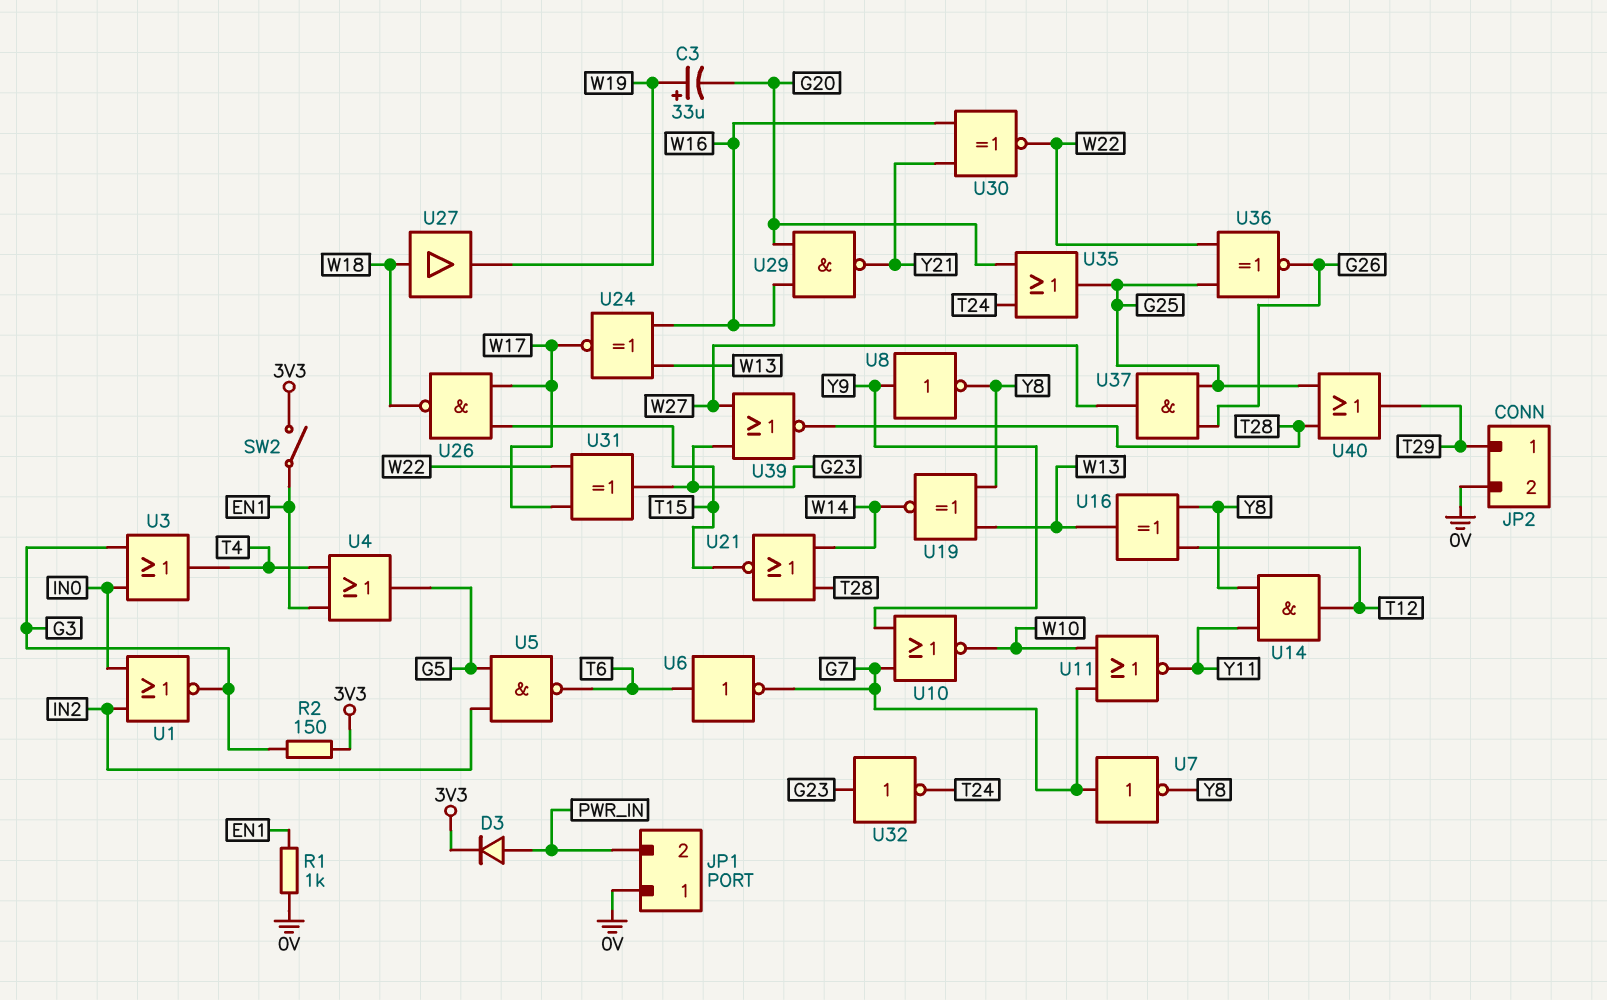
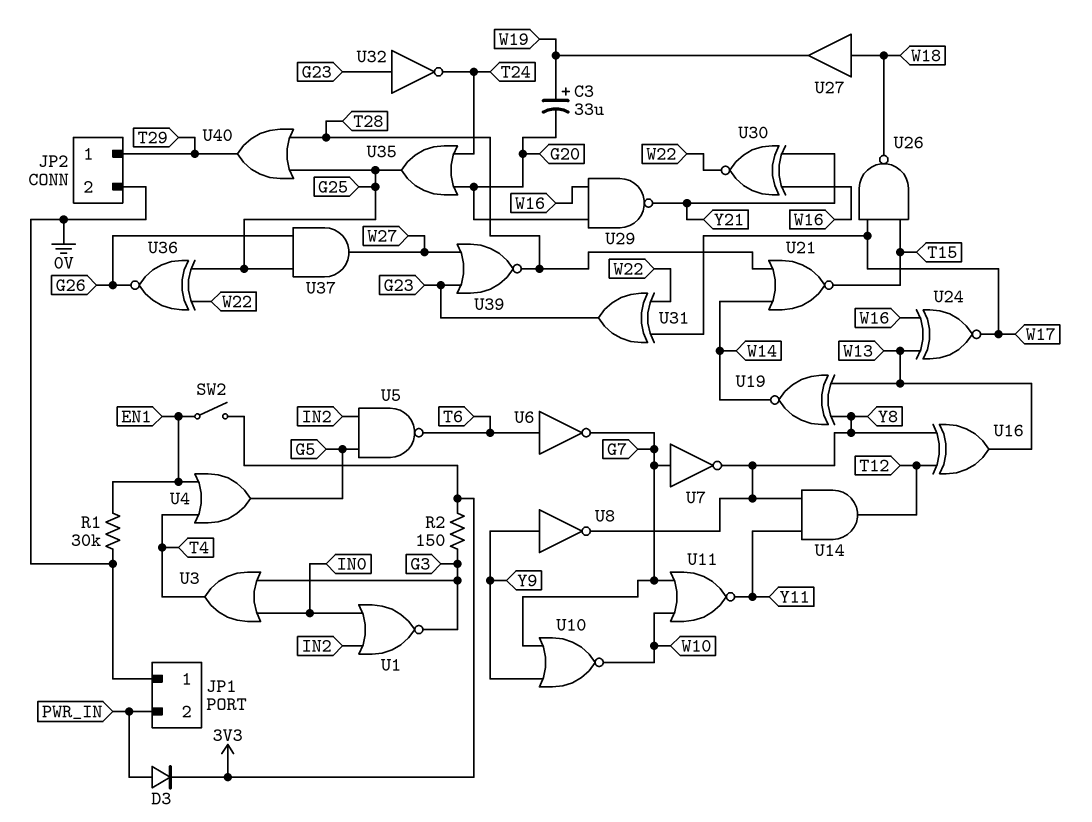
R1: 1k (0V, EN1) -> 30k (0V, EN1)

